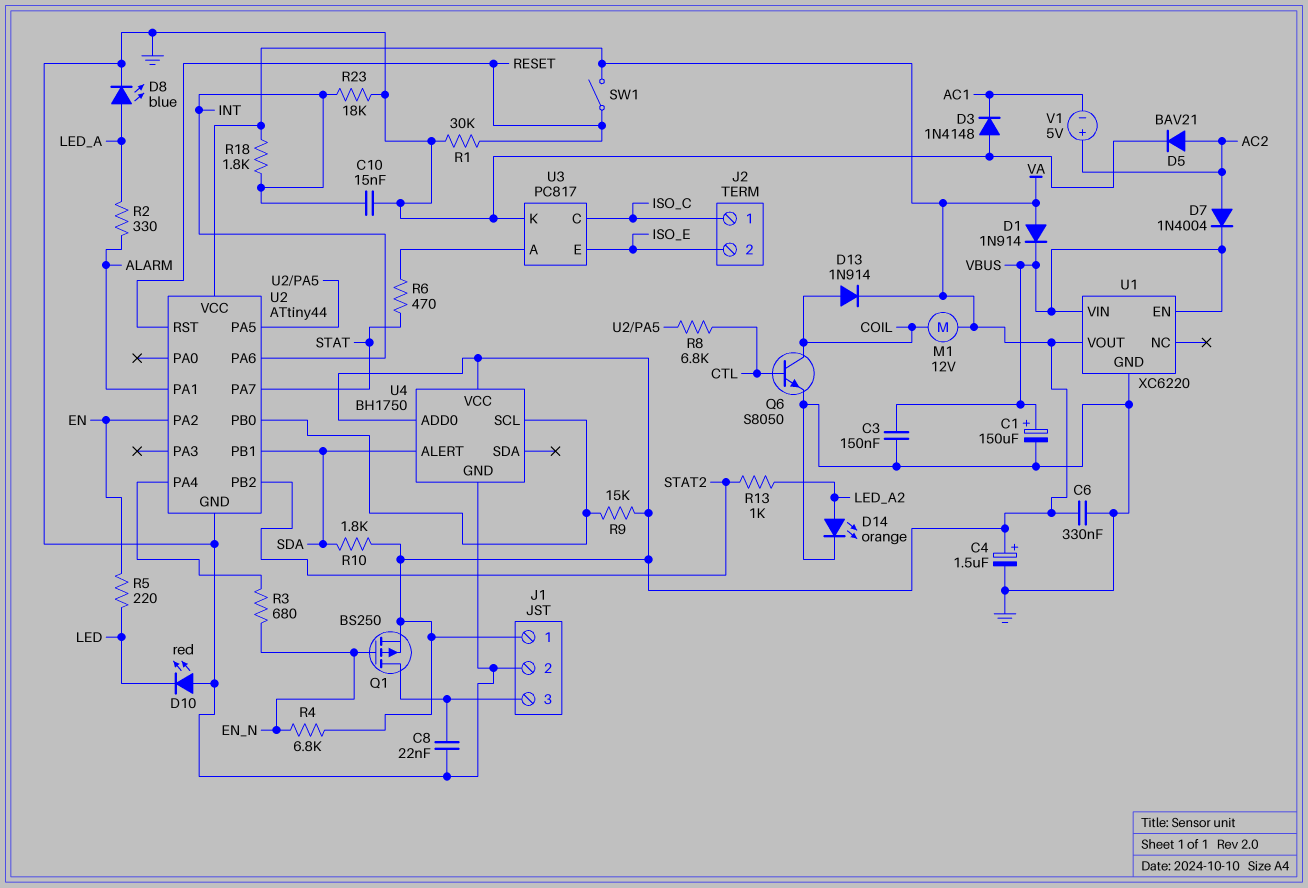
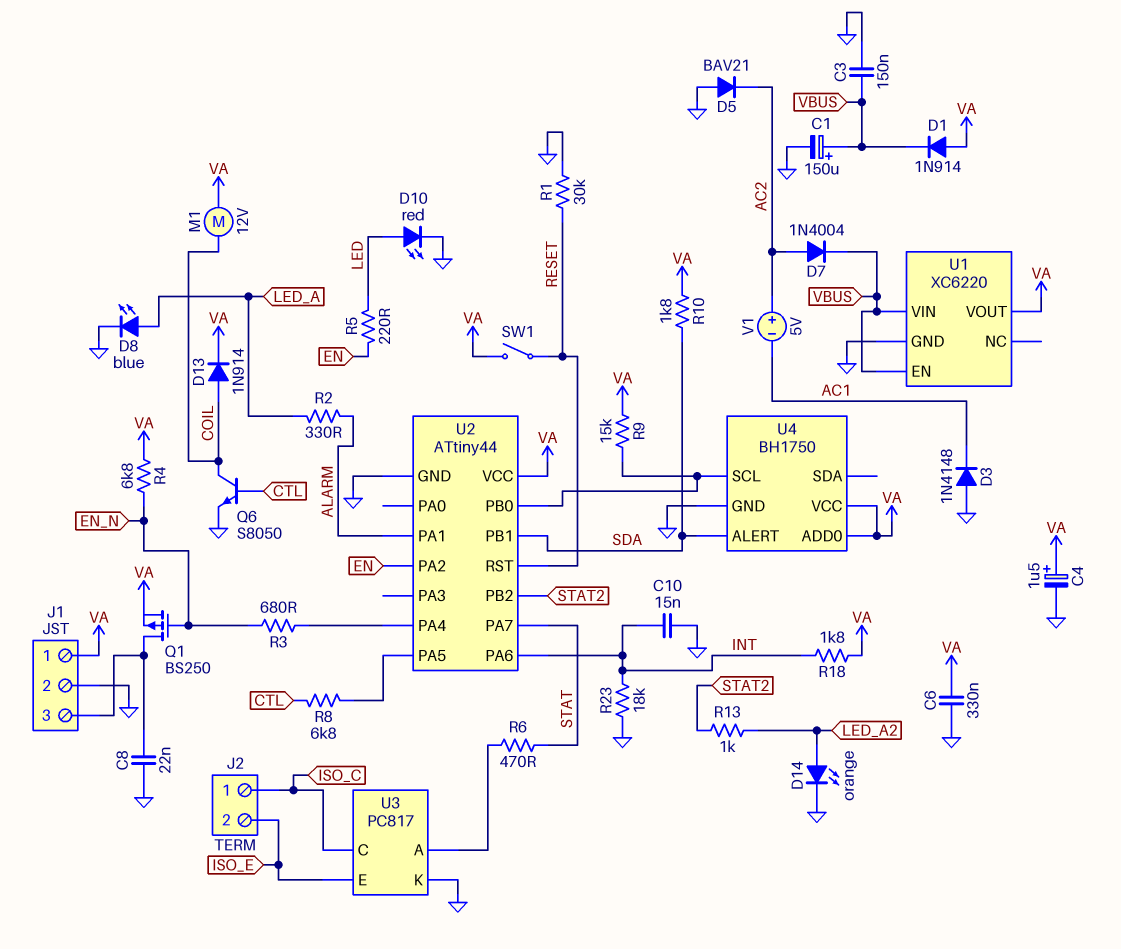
D5: diode BAV21 (A AC2, K GND) -> diode BAV21 (A GND, K AC2)
D10: LED red (A GND, K LED) -> LED red (A LED, K GND)

